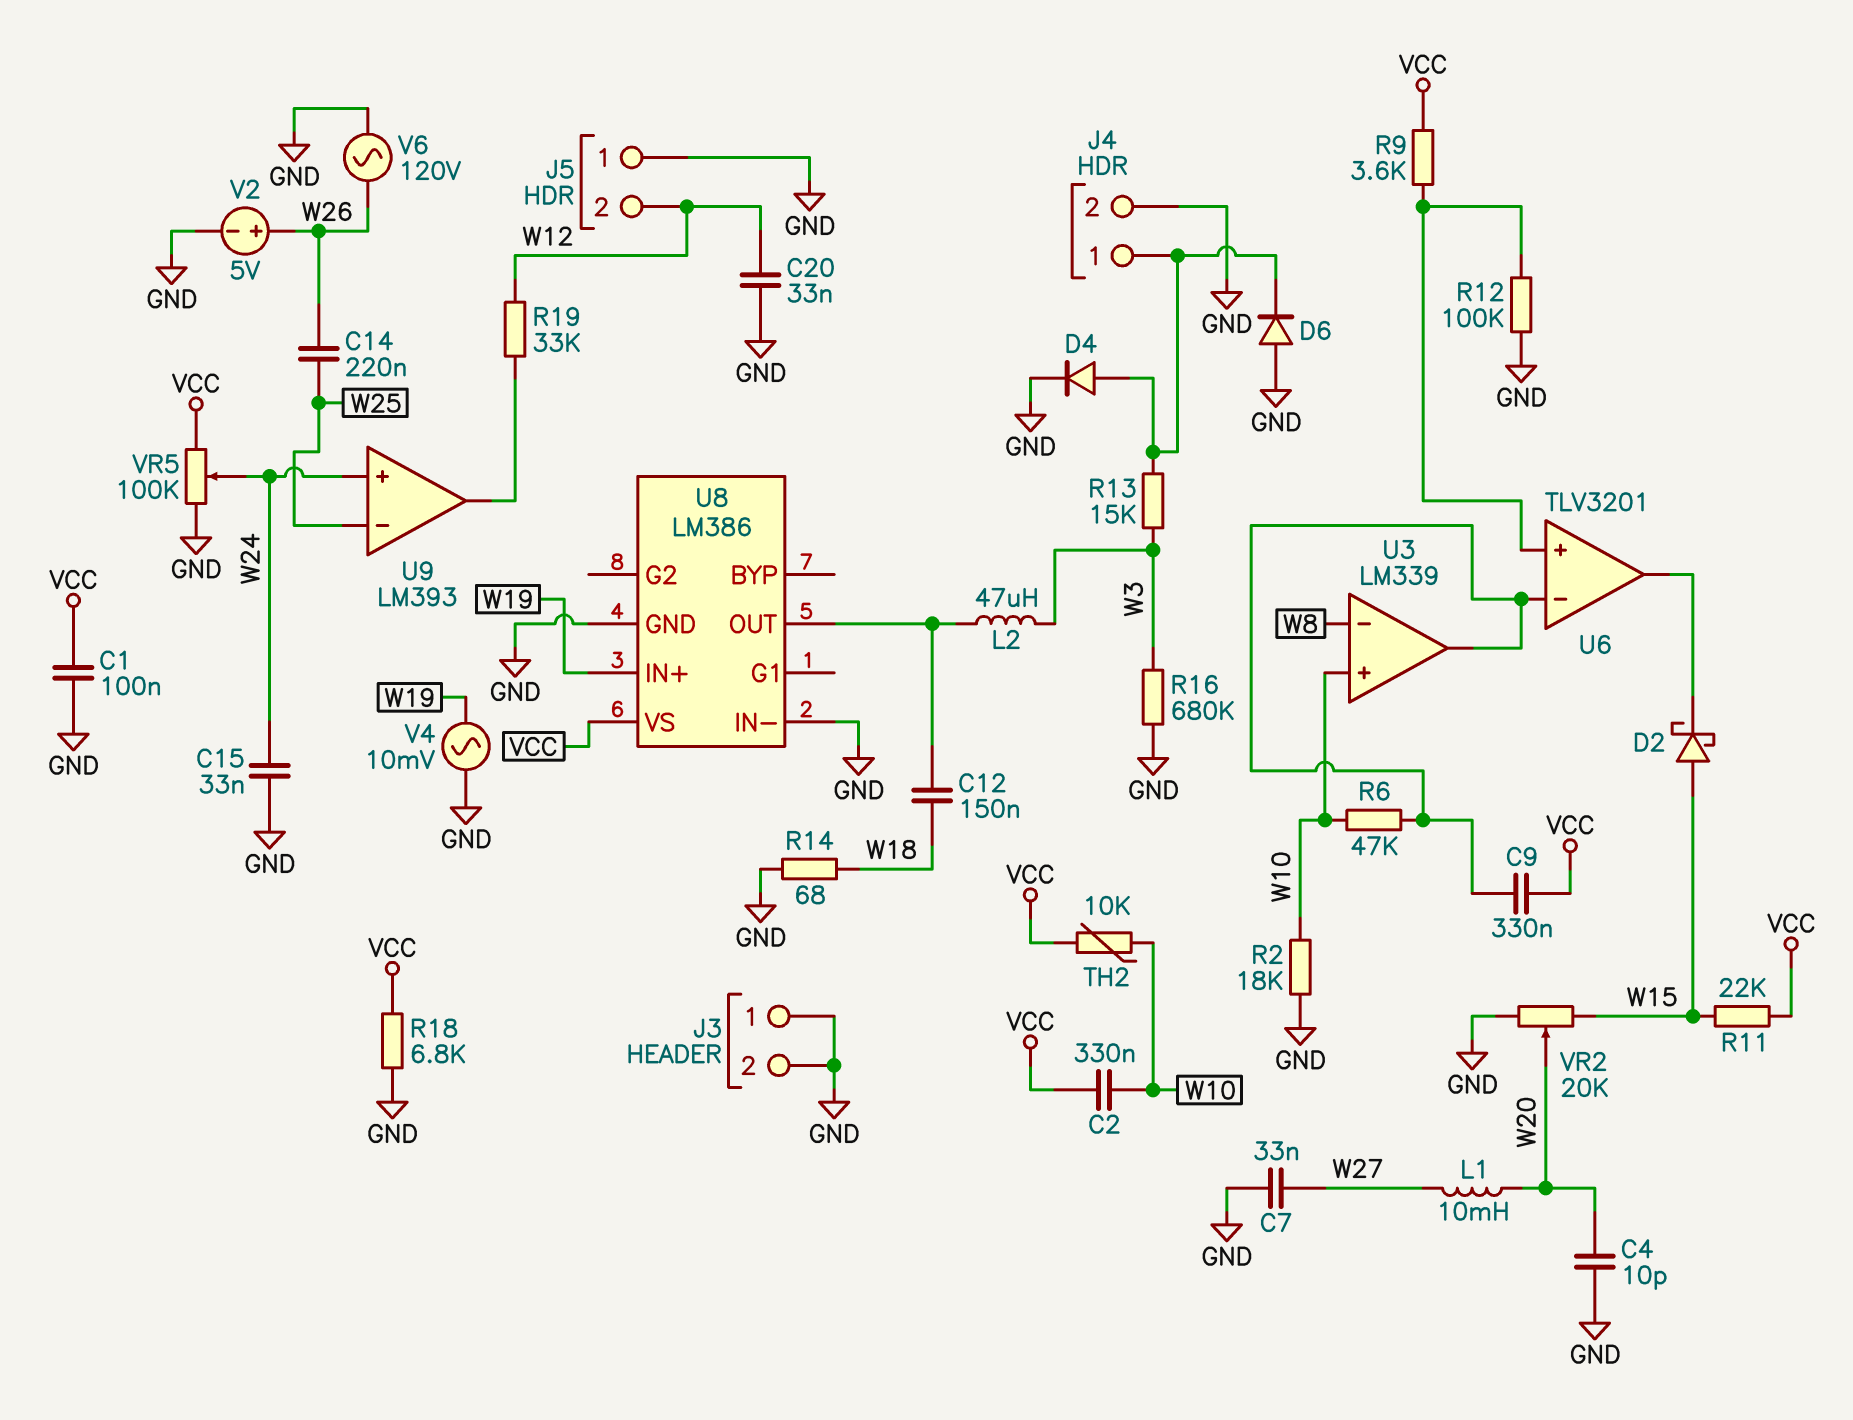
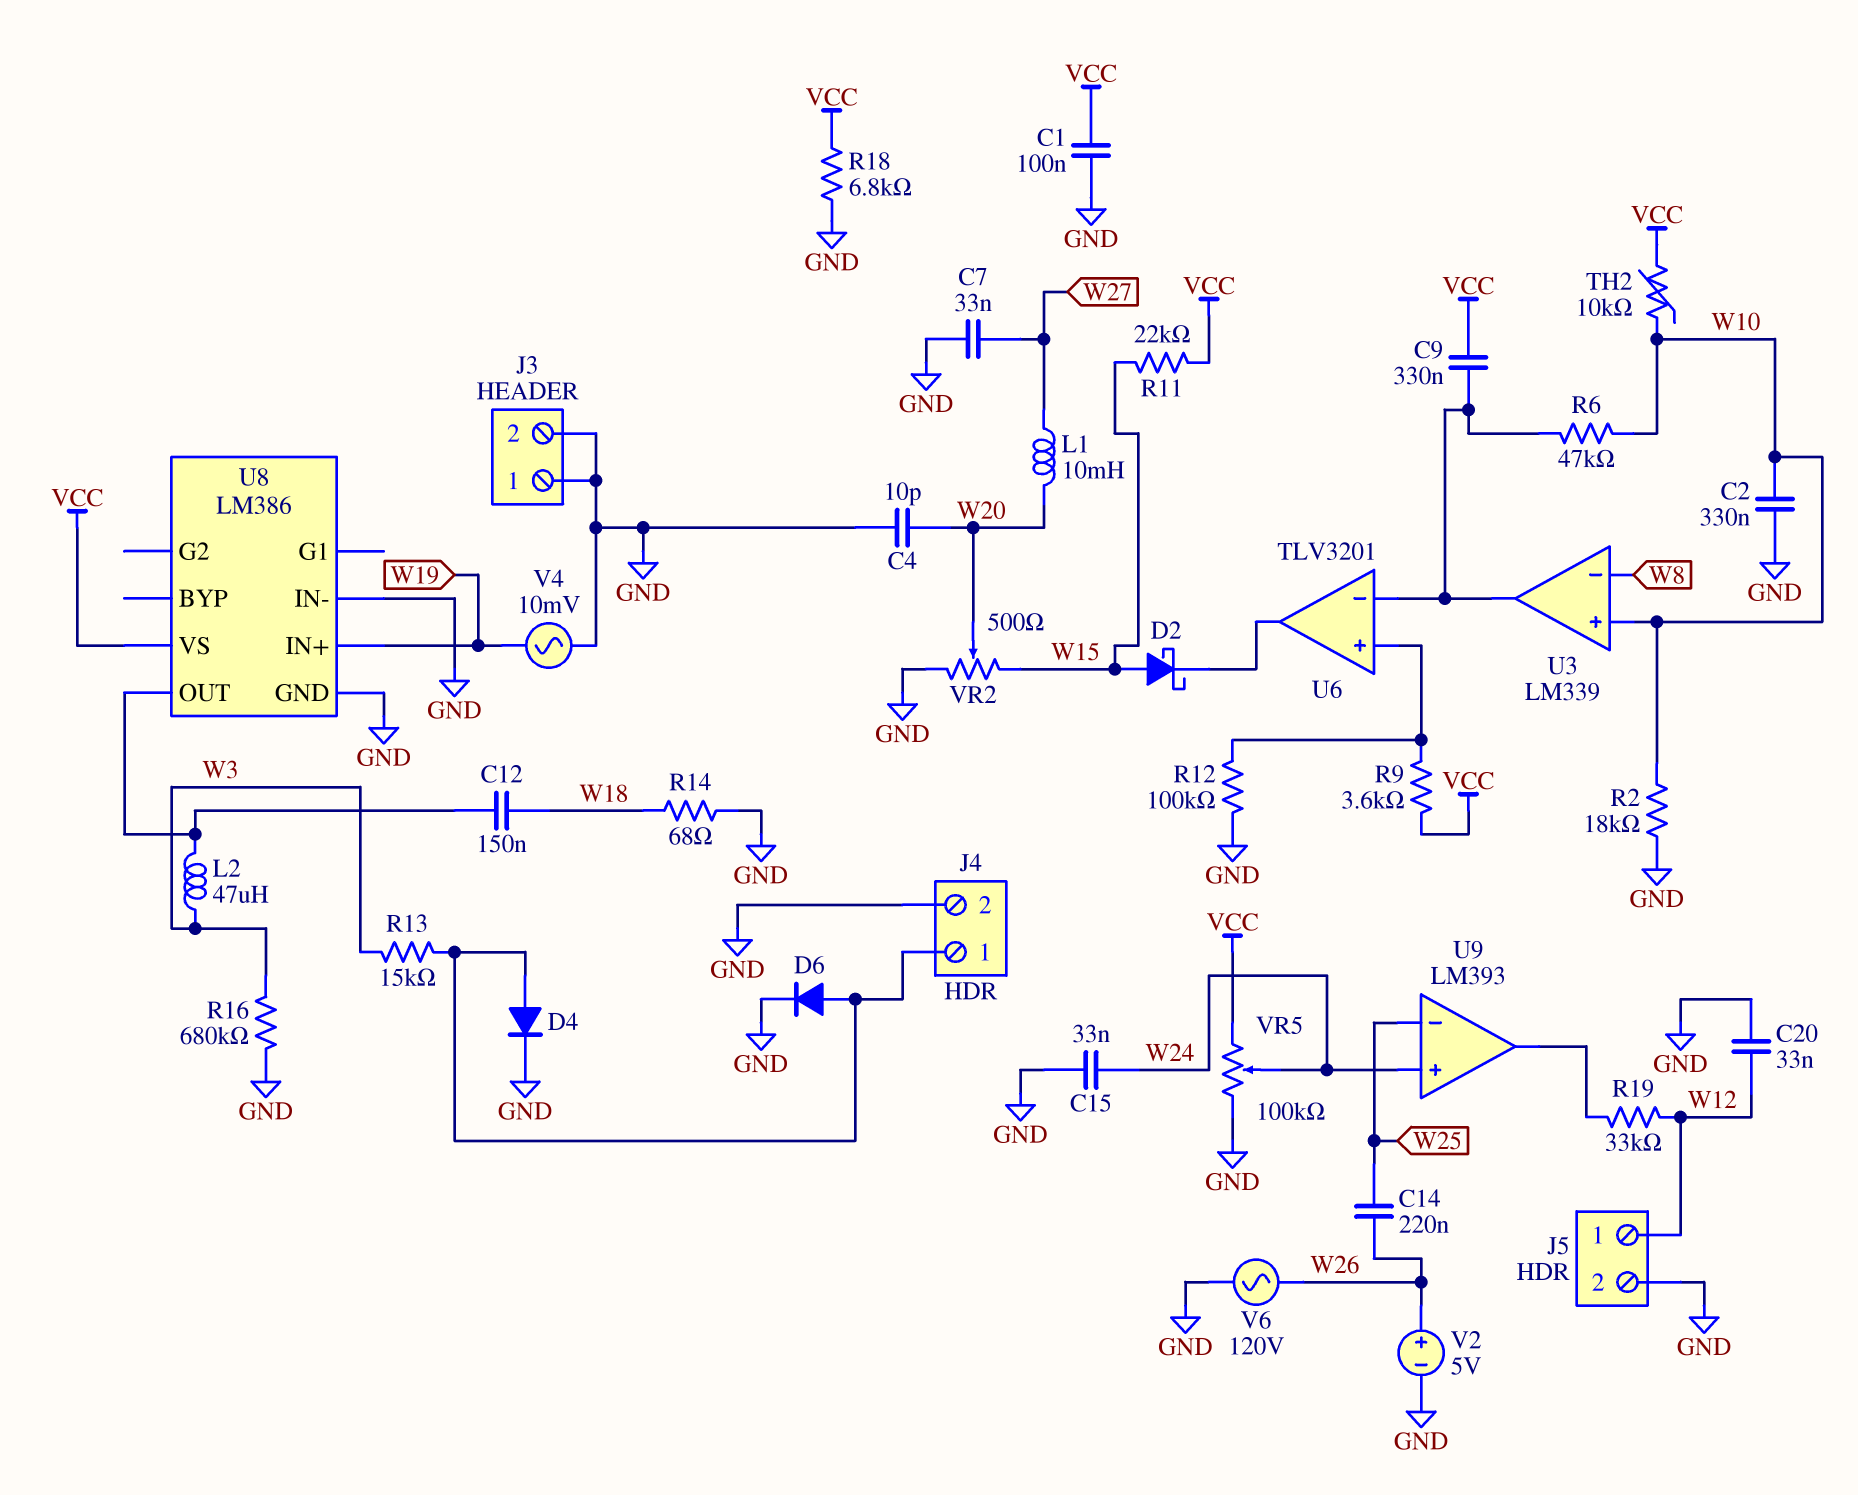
C2: 330nF (VCC, W10) -> 330nF (GND, W10)
D6: diode (A GND, K J4/1) -> diode (A J4/1, K GND)
J5 pin 1: GND -> W12
J5 pin 2: W12 -> GND
VR2: 20k (GND, W15, wiper W20) -> 500 (GND, W15, wiper W20)

